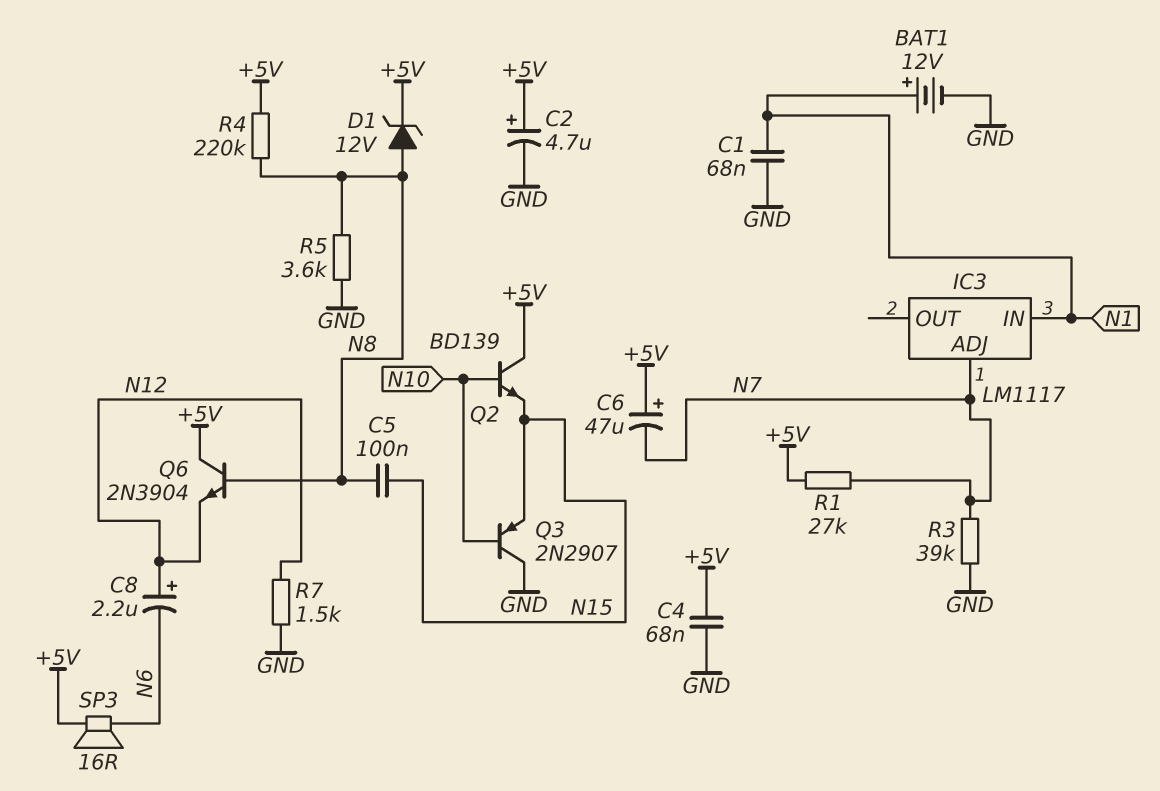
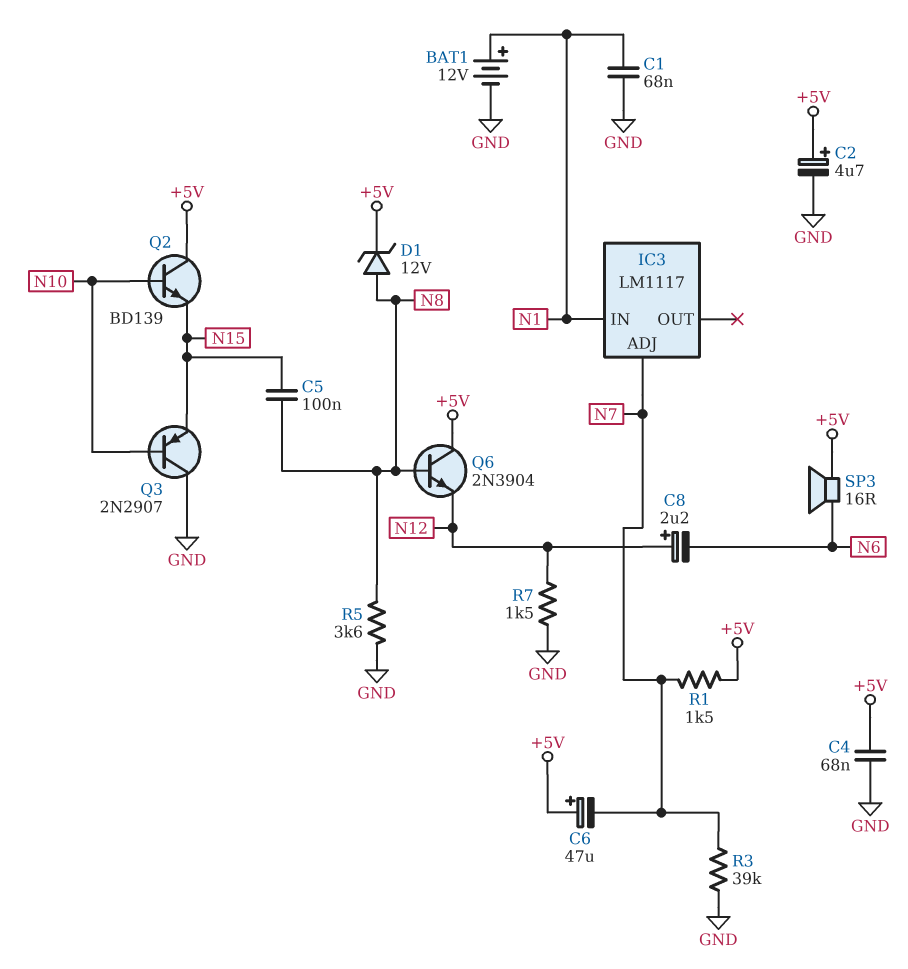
R1: 27k (+5V, N7) -> 1.5k (+5V, N7)
R4: 220k (+5V, N8) -> none

